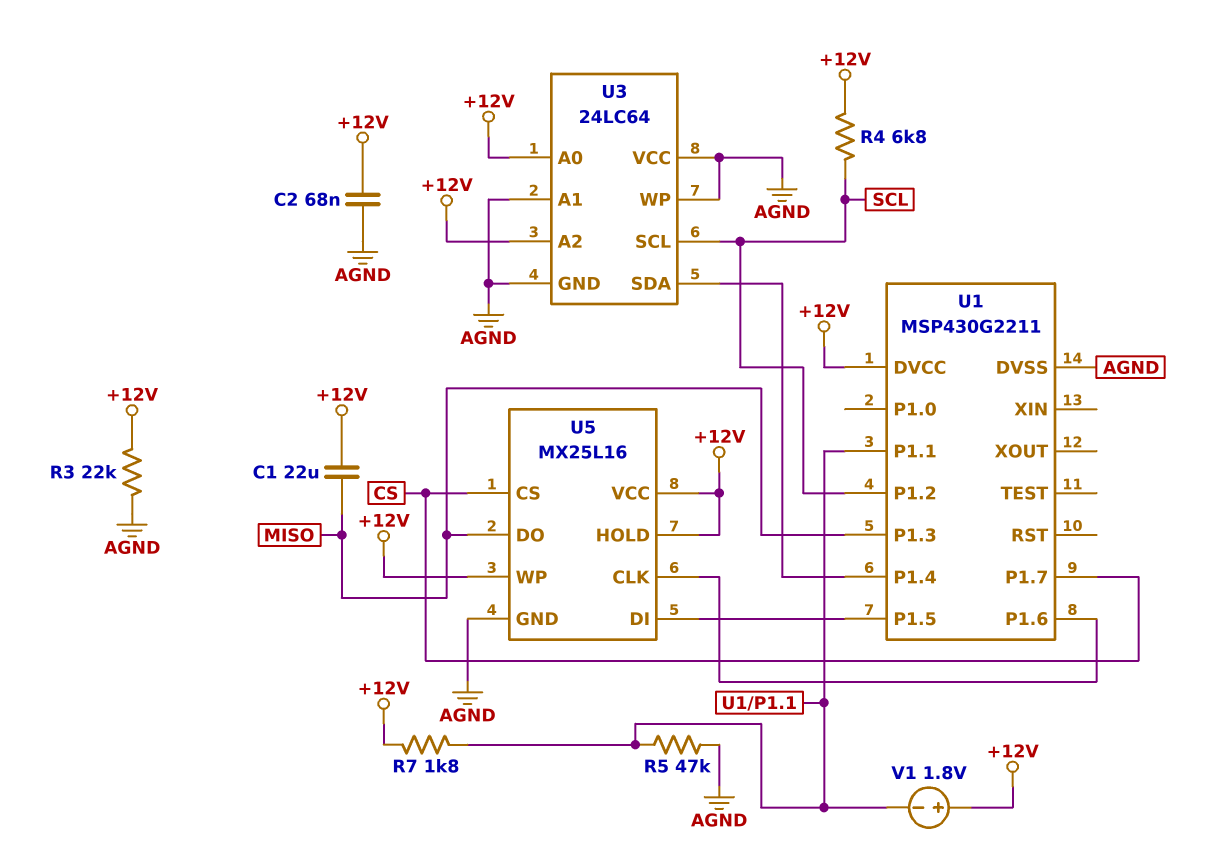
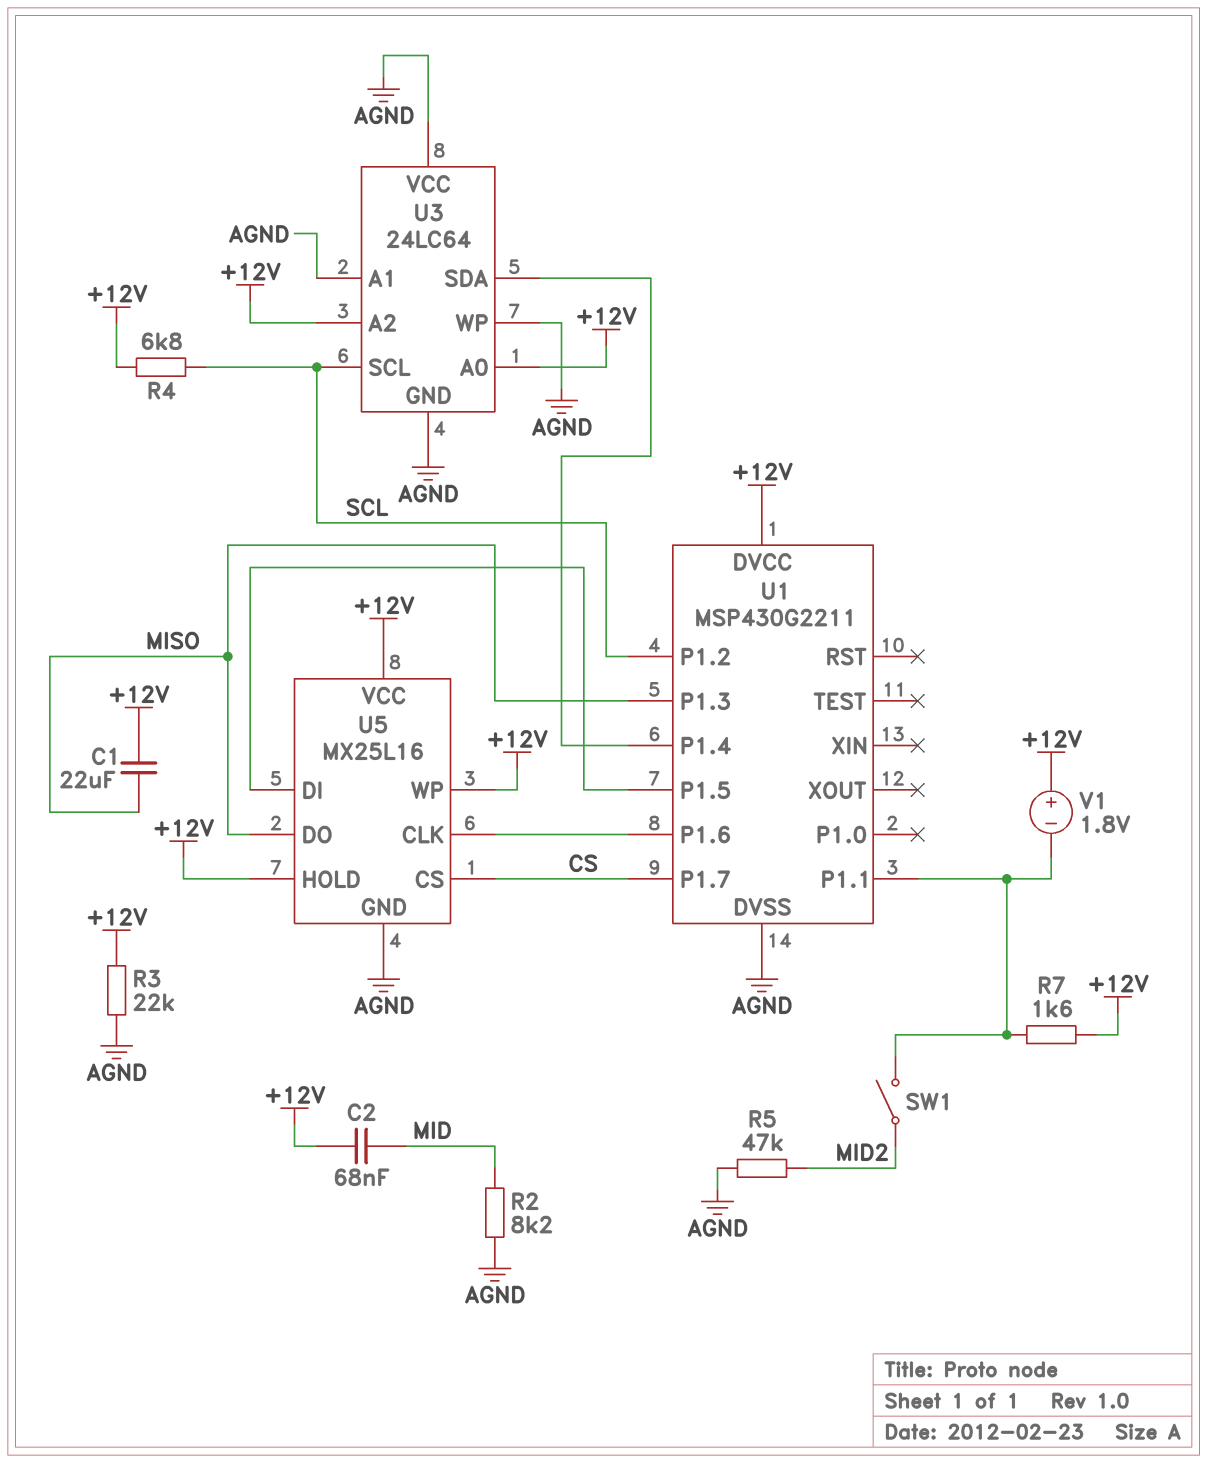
C2: 68nF (+12V, AGND) -> 68nF (+12V, MID)
R2: none -> 8.2k (AGND, MID)
R5: 47k (AGND, U1/P1.1) -> 47k (AGND, MID2)
R7: 1.8k (+12V, U1/P1.1) -> 1.6k (+12V, U1/P1.1)
SW1: none -> switch (MID2, U1/P1.1)

